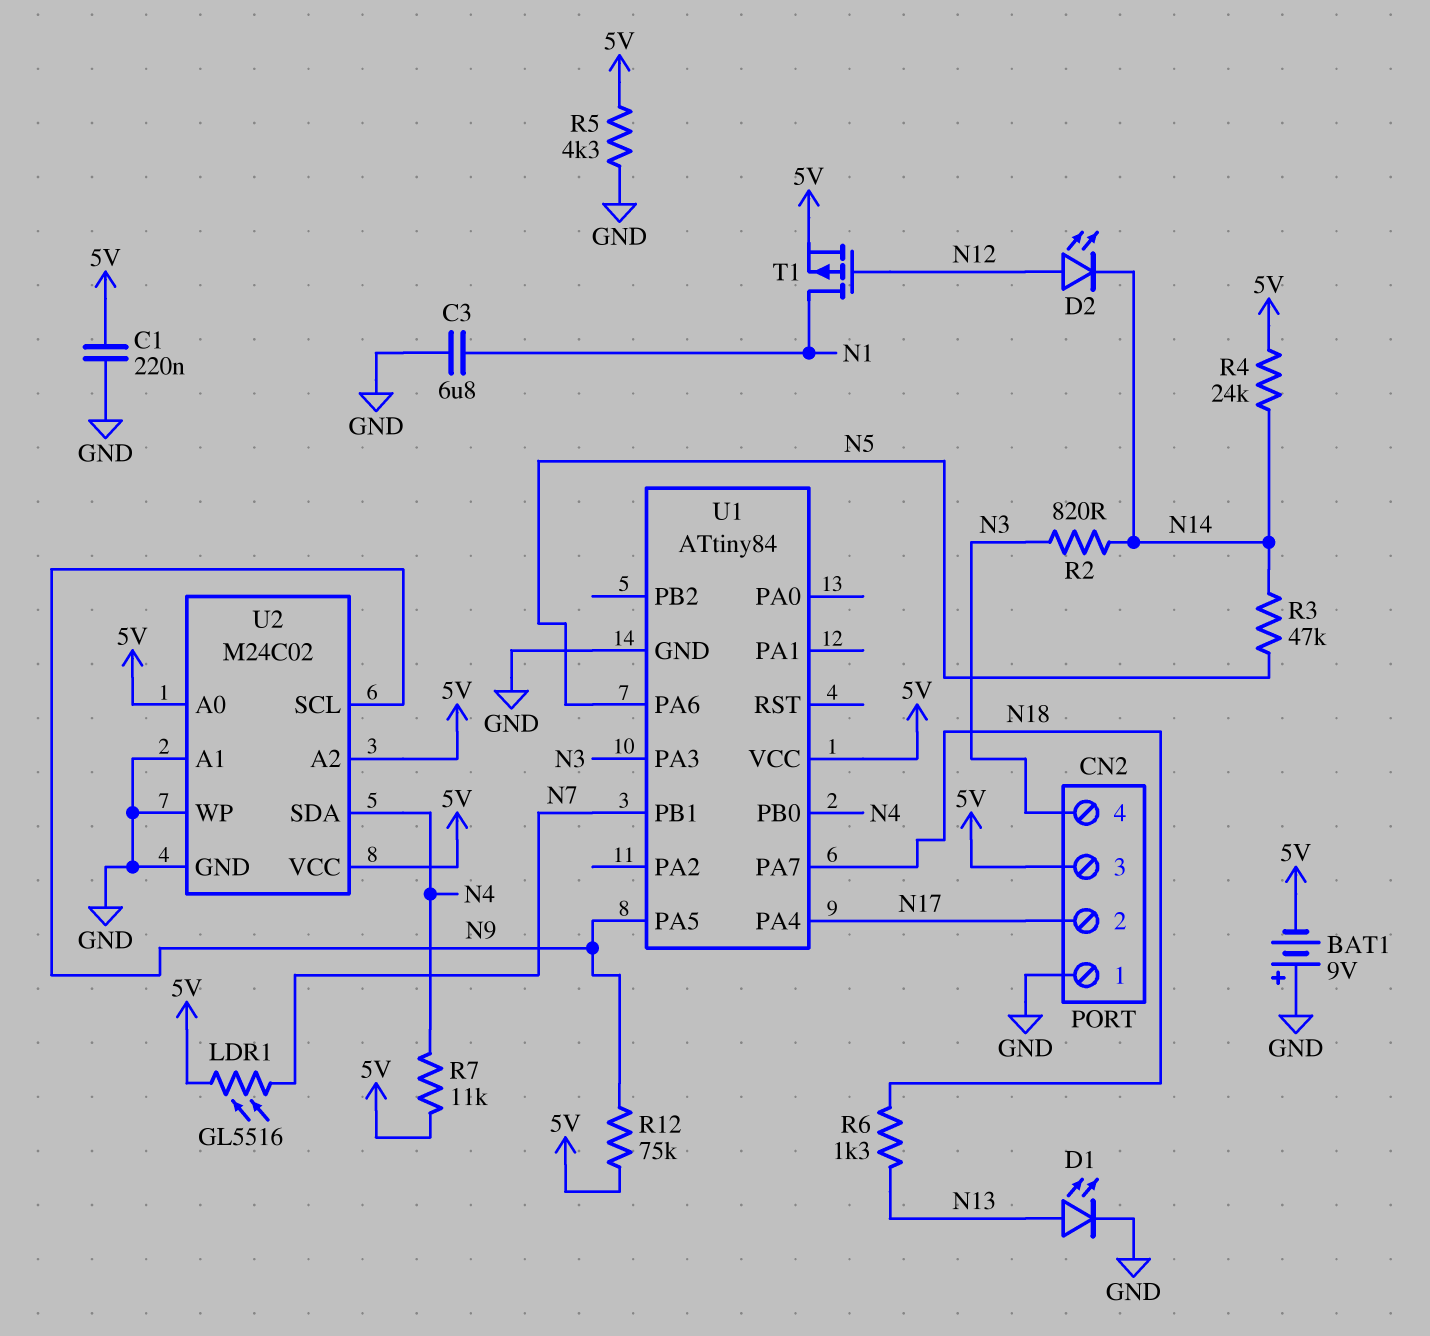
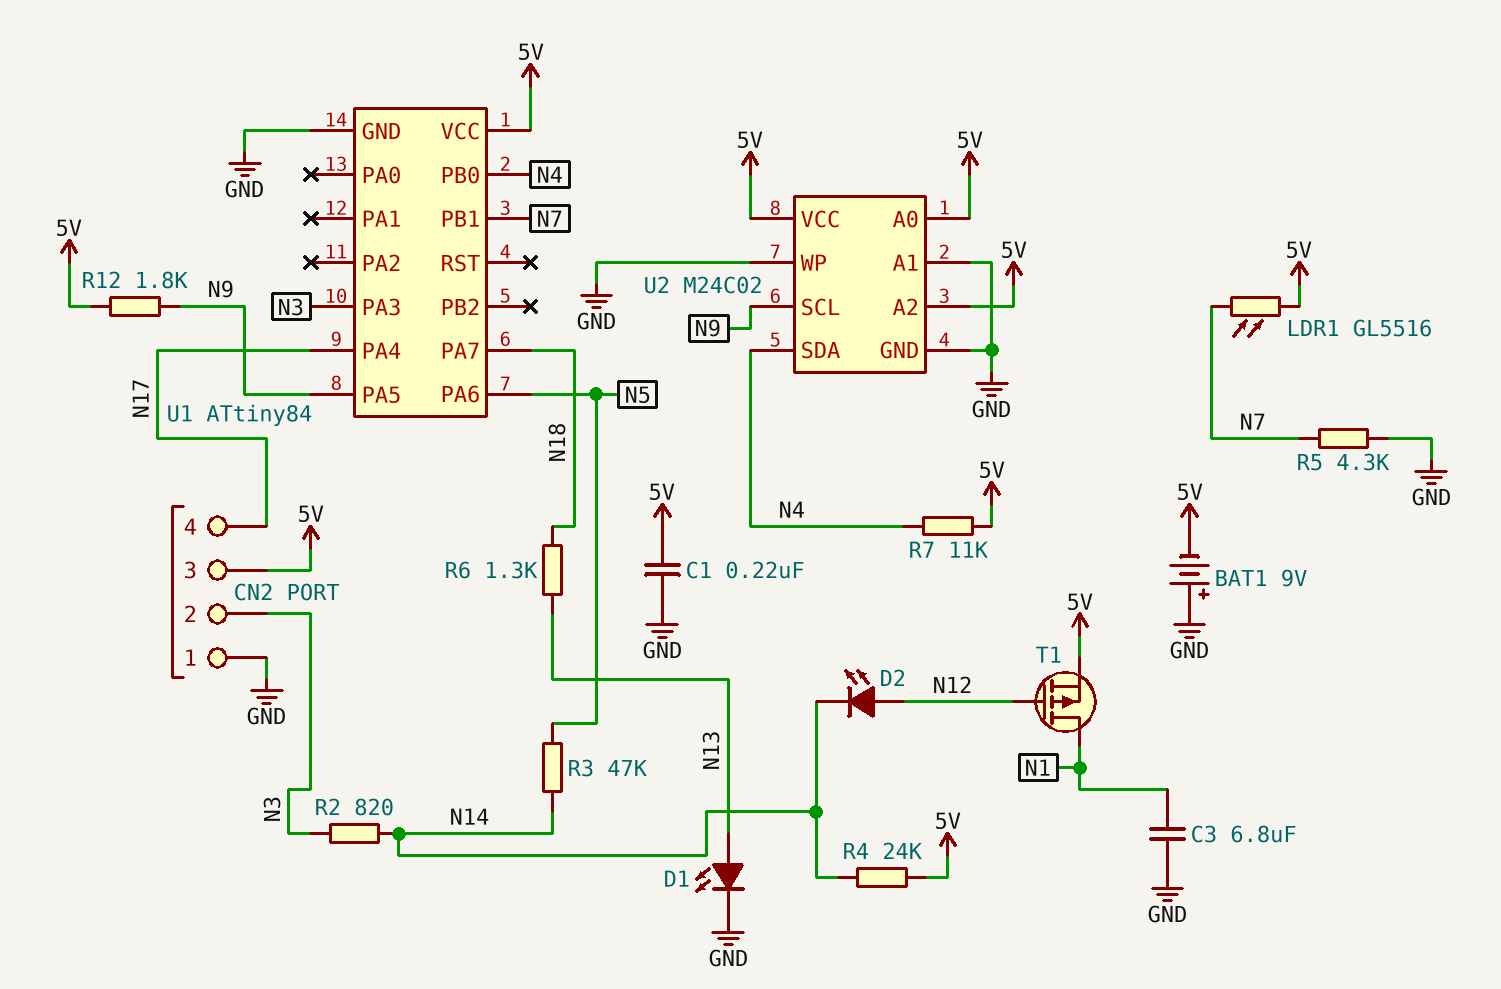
CN2 pin 2: N17 -> N3
CN2 pin 4: N3 -> N17
R5: 4.3k (5V, GND) -> 4.3k (GND, N7)
R12: 75k (5V, N9) -> 1.8k (5V, N9)

